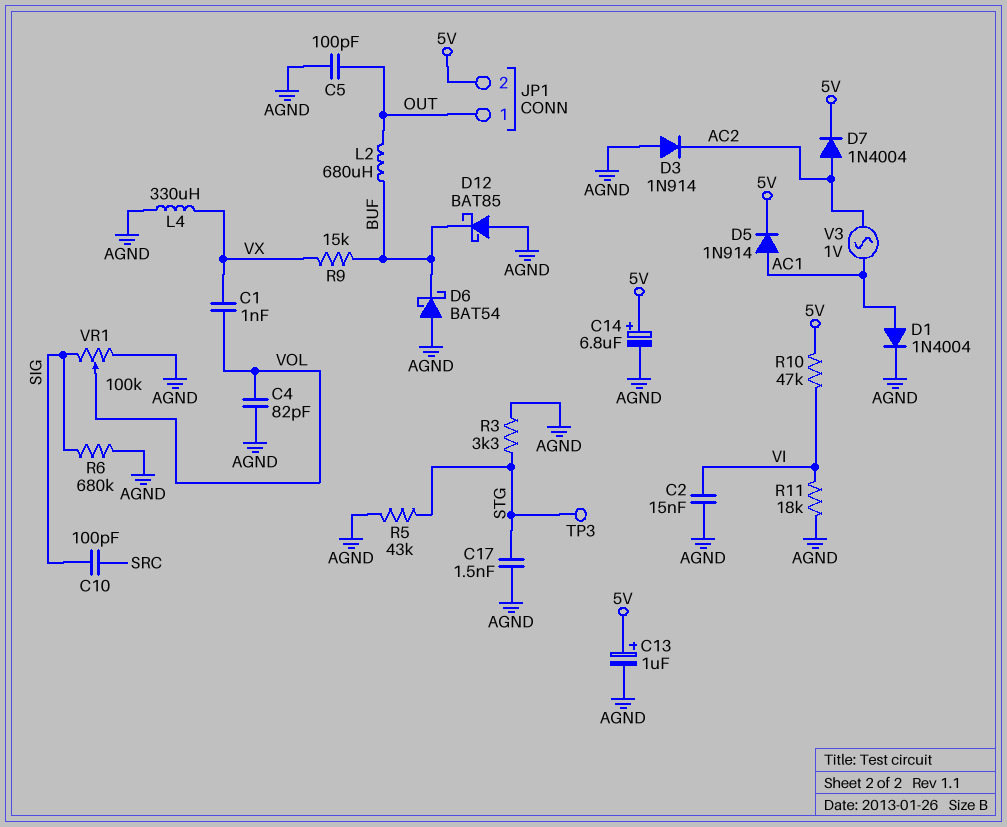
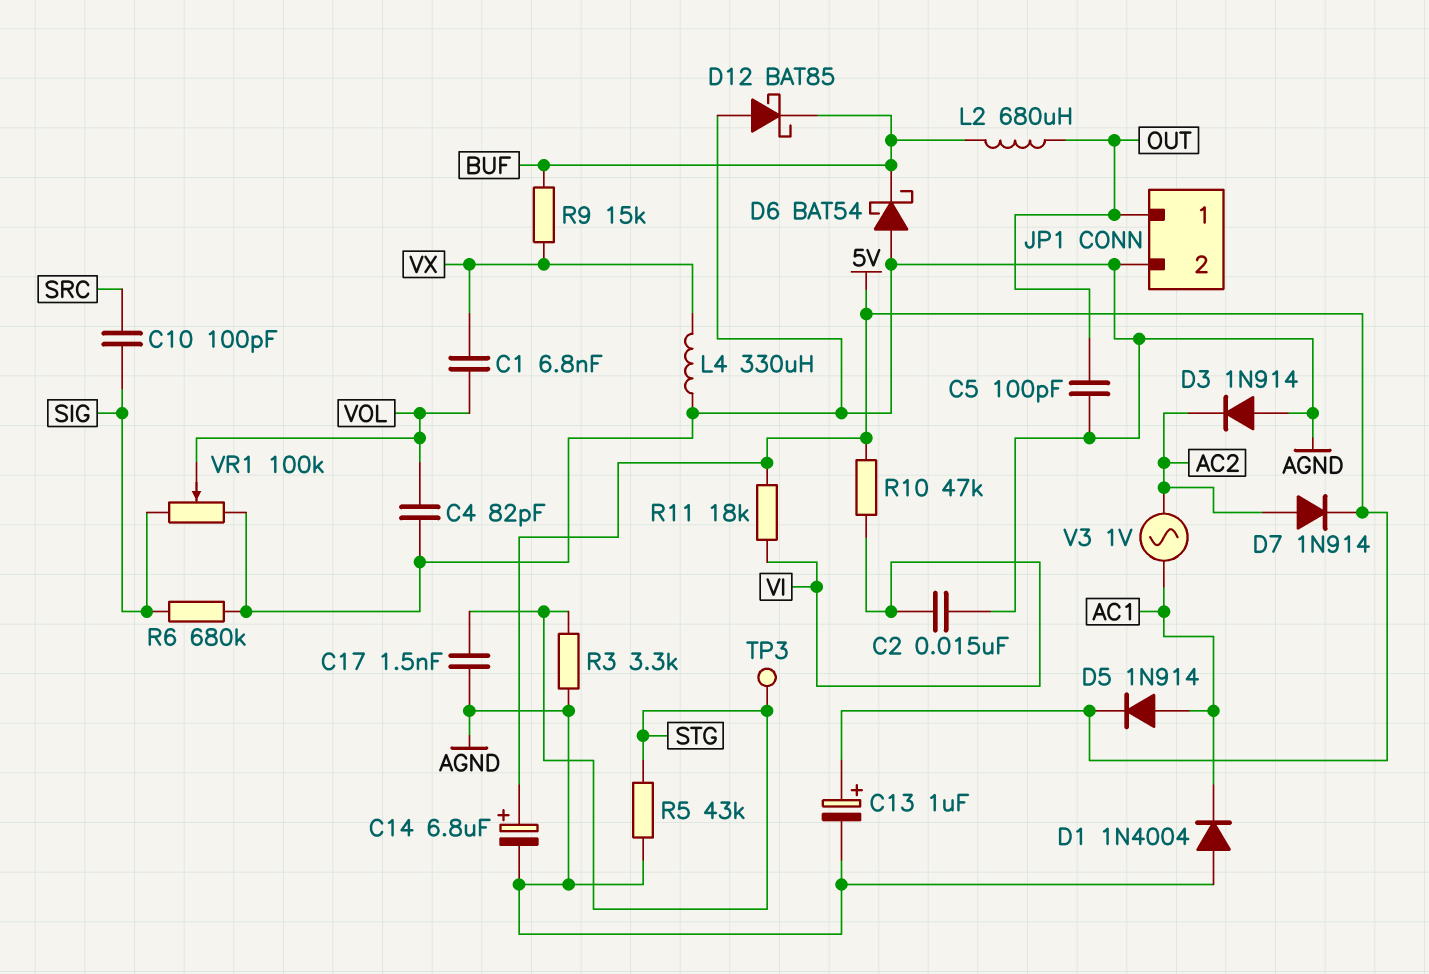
C1: 1nF (VOL, VX) -> 6.8nF (VOL, VX)
D1: diode 1N4004 (A AC1, K AGND) -> diode 1N4004 (A AGND, K AC1)
D7: diode 1N4004 (A AC2, K 5V) -> diode 1N914 (A AC2, K 5V)
JP1 pin 2: 5V -> AGND
R11: 18k (AGND, VI) -> 18k (5V, VI)

